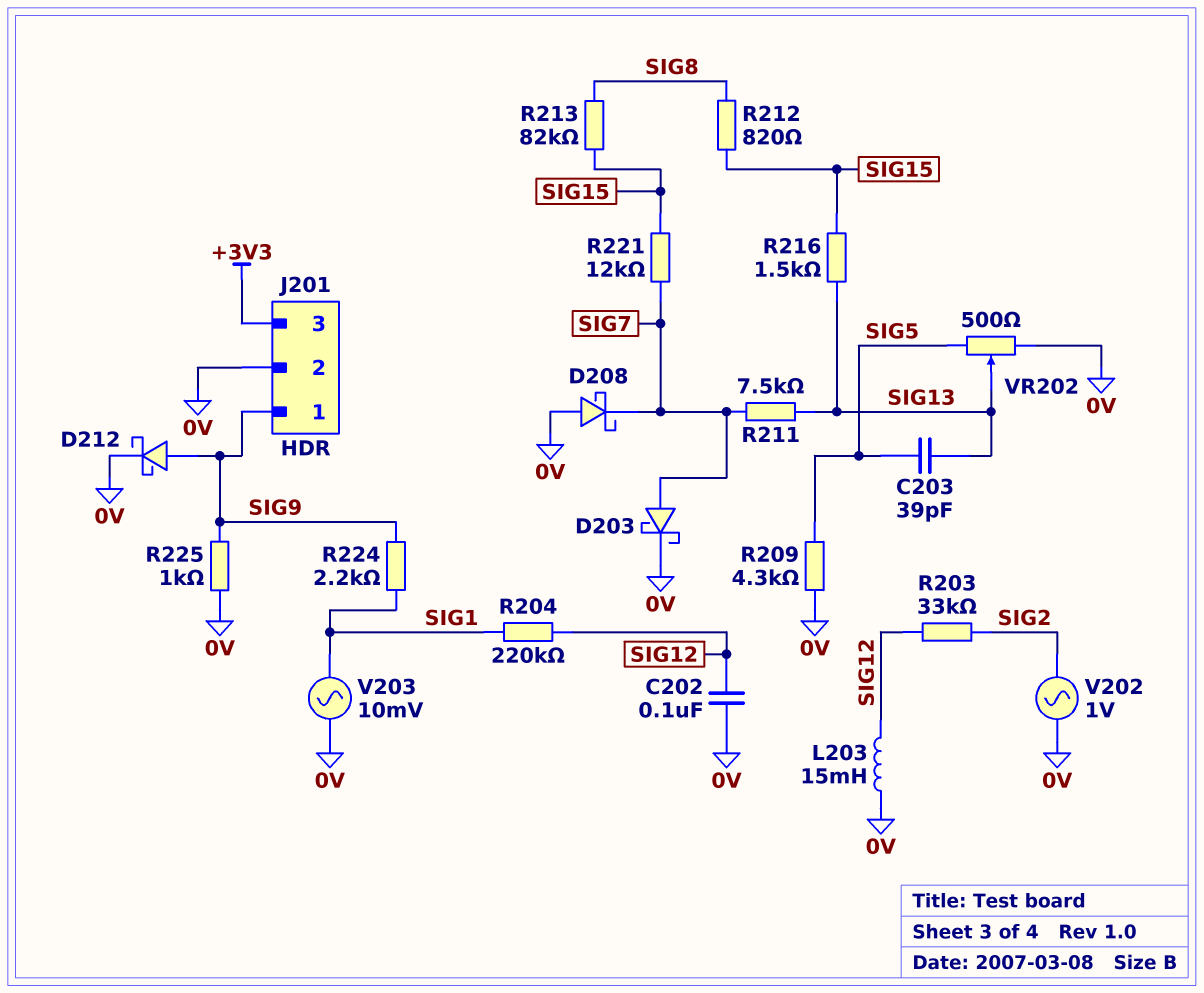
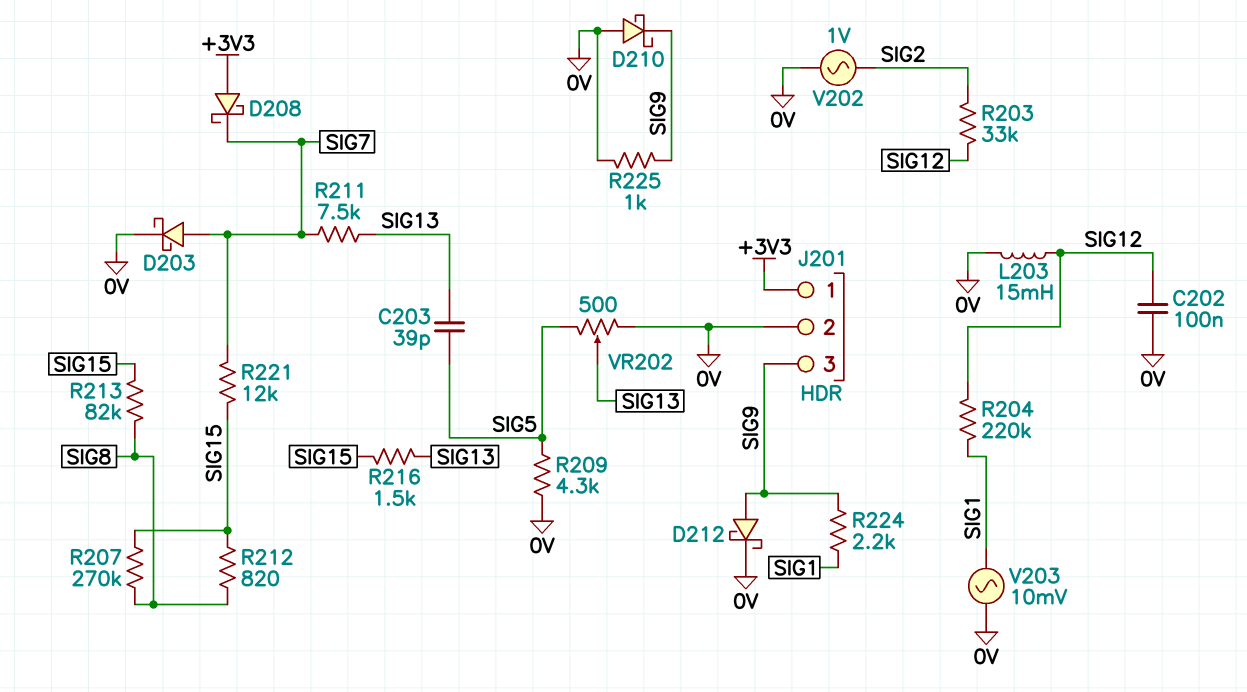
D208: schottky (A 0V, K SIG7) -> schottky (A +3V3, K SIG7)
D210: none -> schottky (A 0V, K SIG9)
J201 pin 1: SIG9 -> +3V3
J201 pin 3: +3V3 -> SIG9
R207: none -> 270k (SIG8, SIG15)

